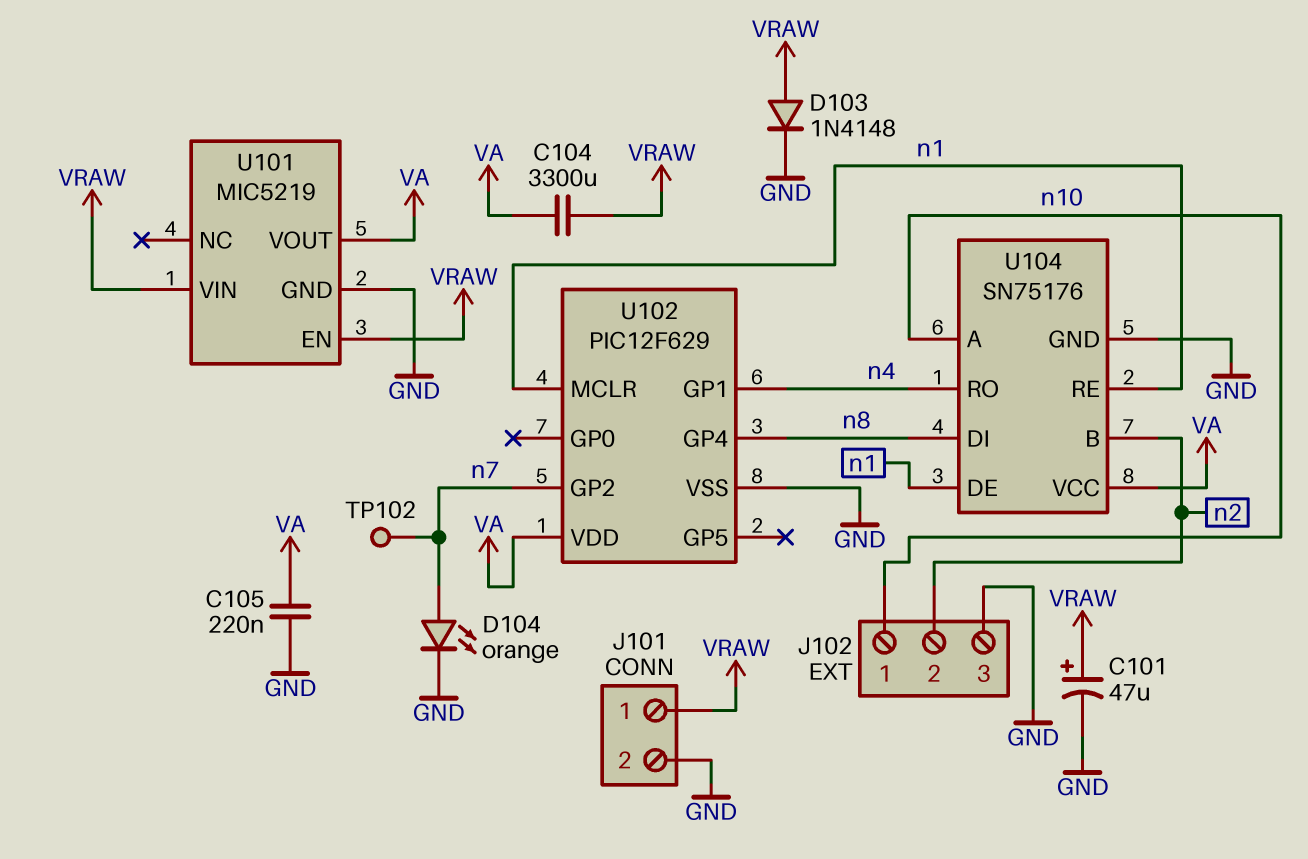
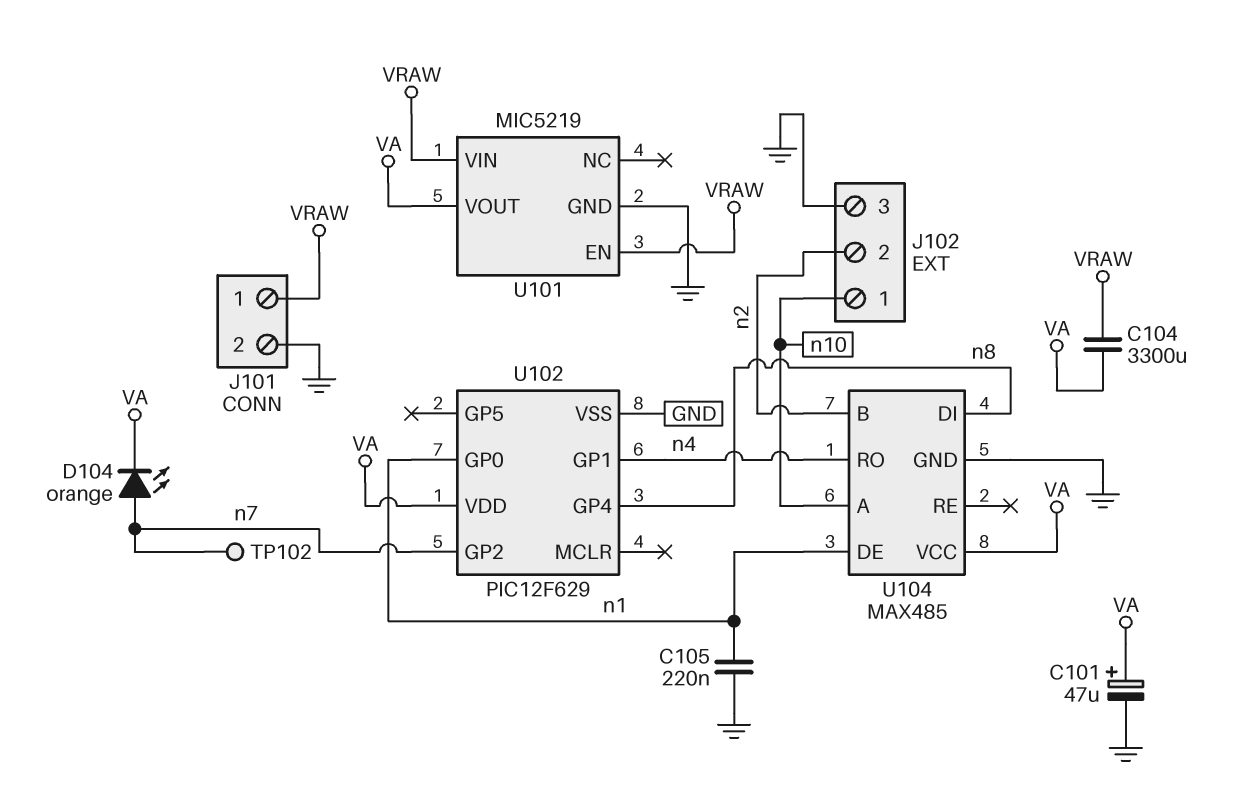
C101: 47uF (plus VRAW, minus GND) -> 47uF (plus VA, minus GND)
C105: 220nF (GND, VA) -> 220nF (GND, n1)
D103: diode 1N4148 (A VRAW, K GND) -> none
D104: LED orange (A n7, K GND) -> LED orange (A n7, K VA)
U102 pin GP0: none -> n1
U102 pin MCLR: n1 -> none
U104: SN75176 -> MAX485
U104 pin RE: n1 -> none

